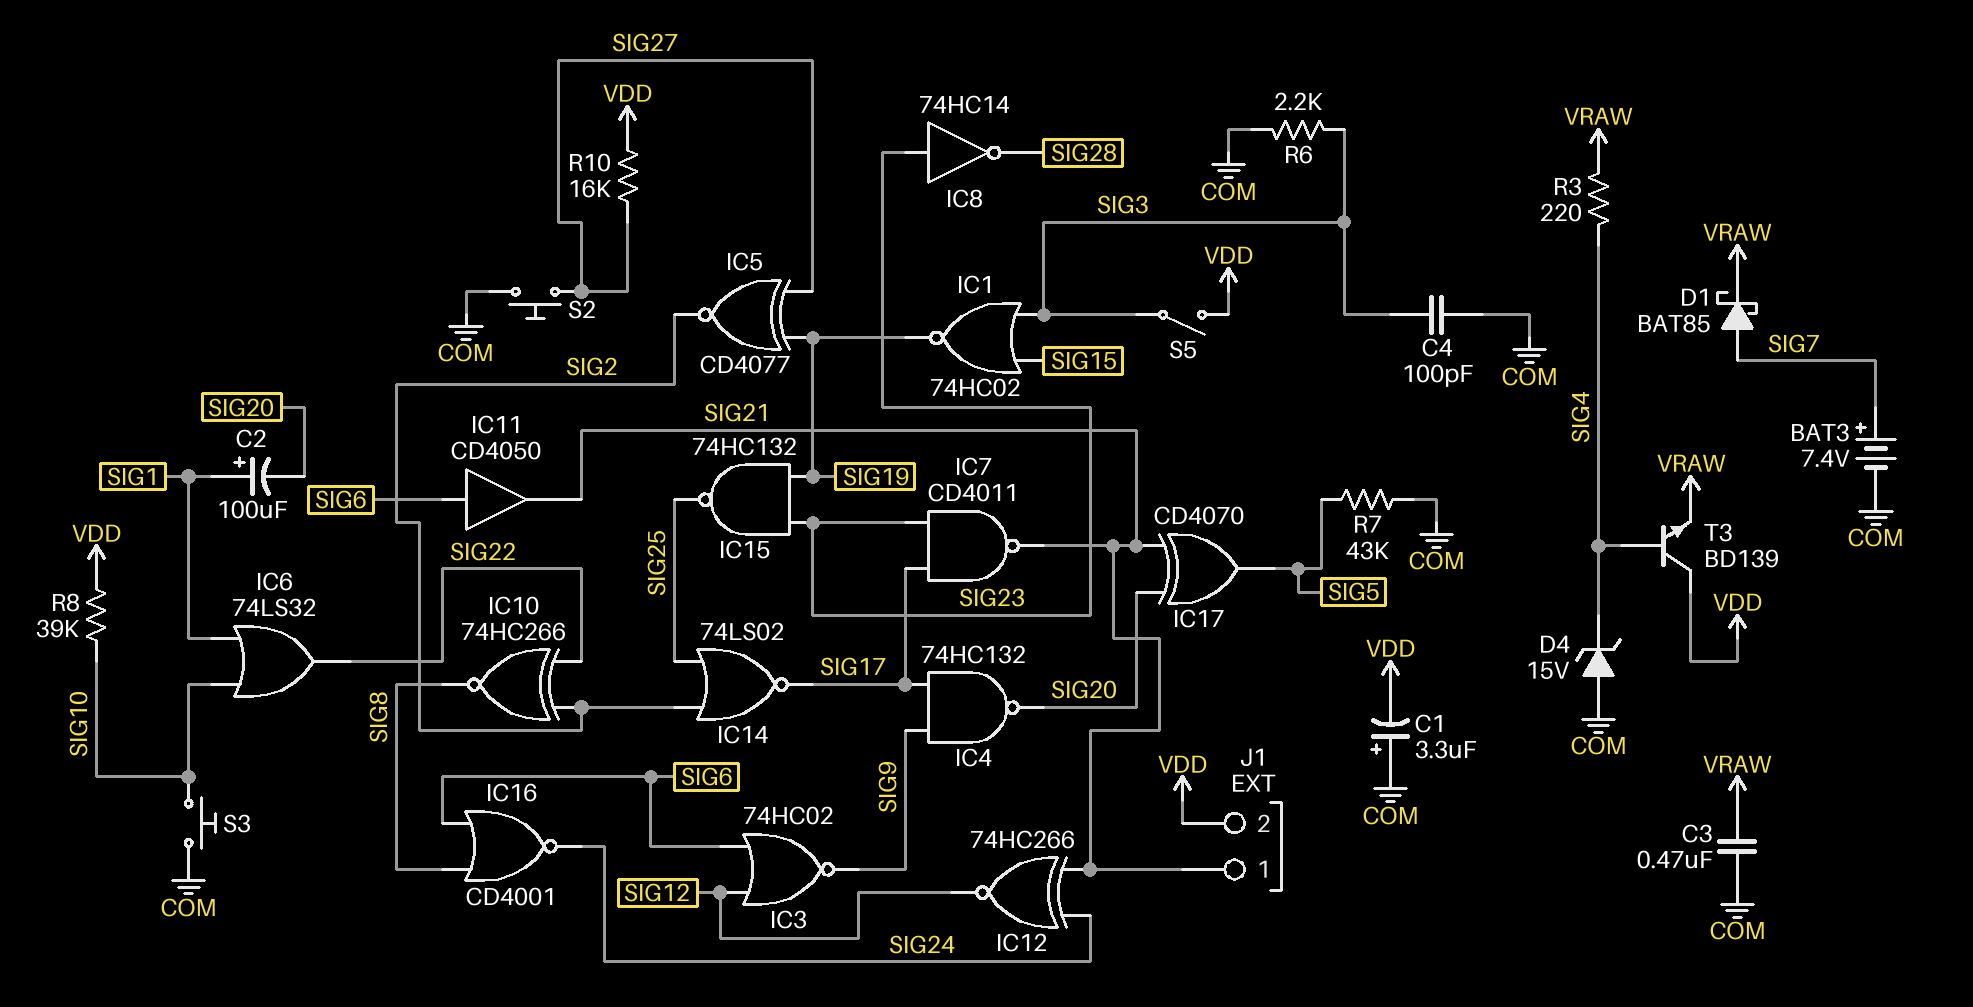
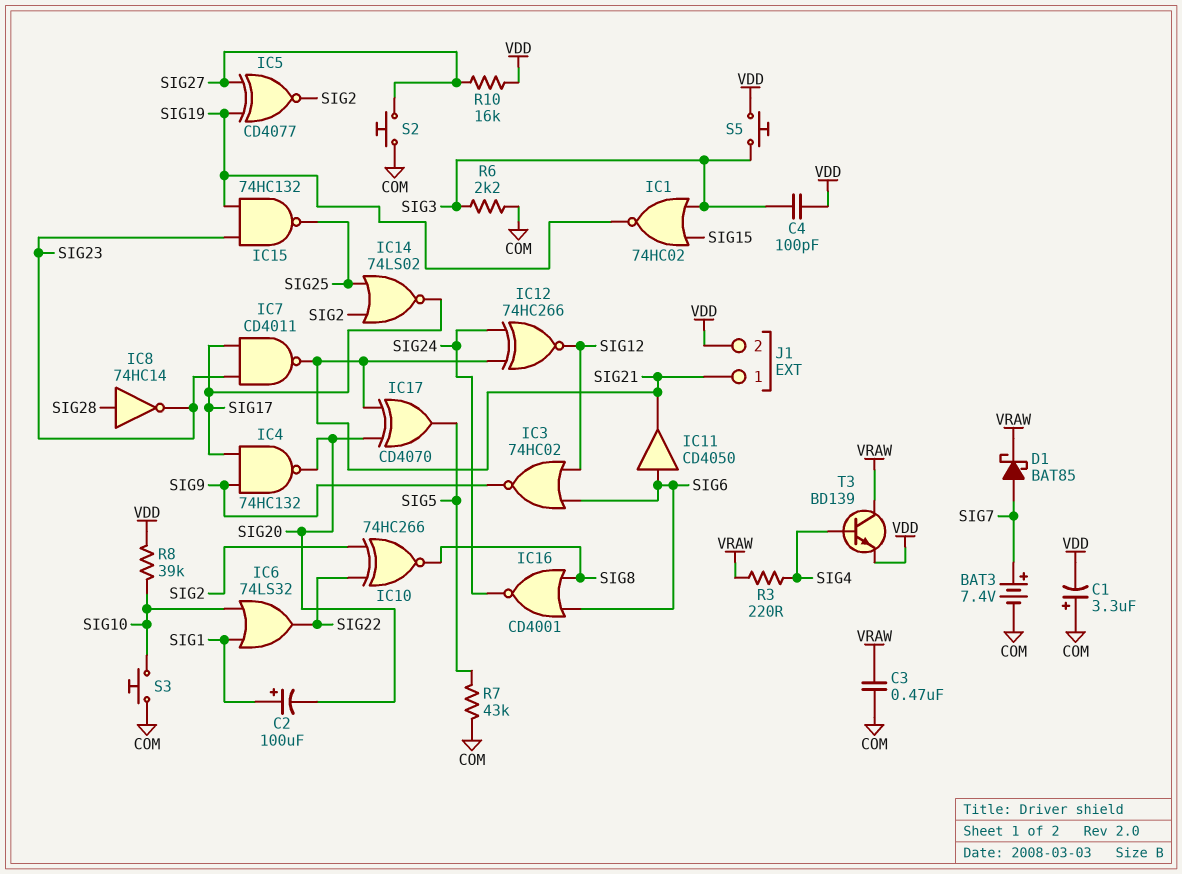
C4: 100pF (COM, SIG3) -> 100pF (SIG3, VDD)
D4: zener 15V (A COM, K SIG4) -> none
IC8: NOT 74HC14 (in SIG23, out SIG28) -> NOT 74HC14 (in SIG28, out SIG23)
S5: switch (SIG3, VDD) -> button (SIG3, VDD)
T3: NPN BD139 (B SIG4, C VDD, E VRAW) -> NPN BD139 (B SIG4, C VRAW, E VDD)

